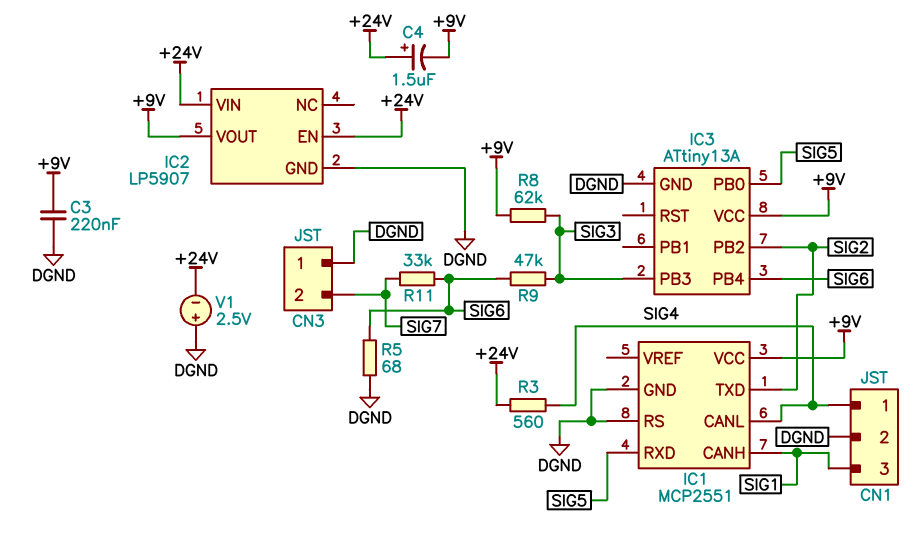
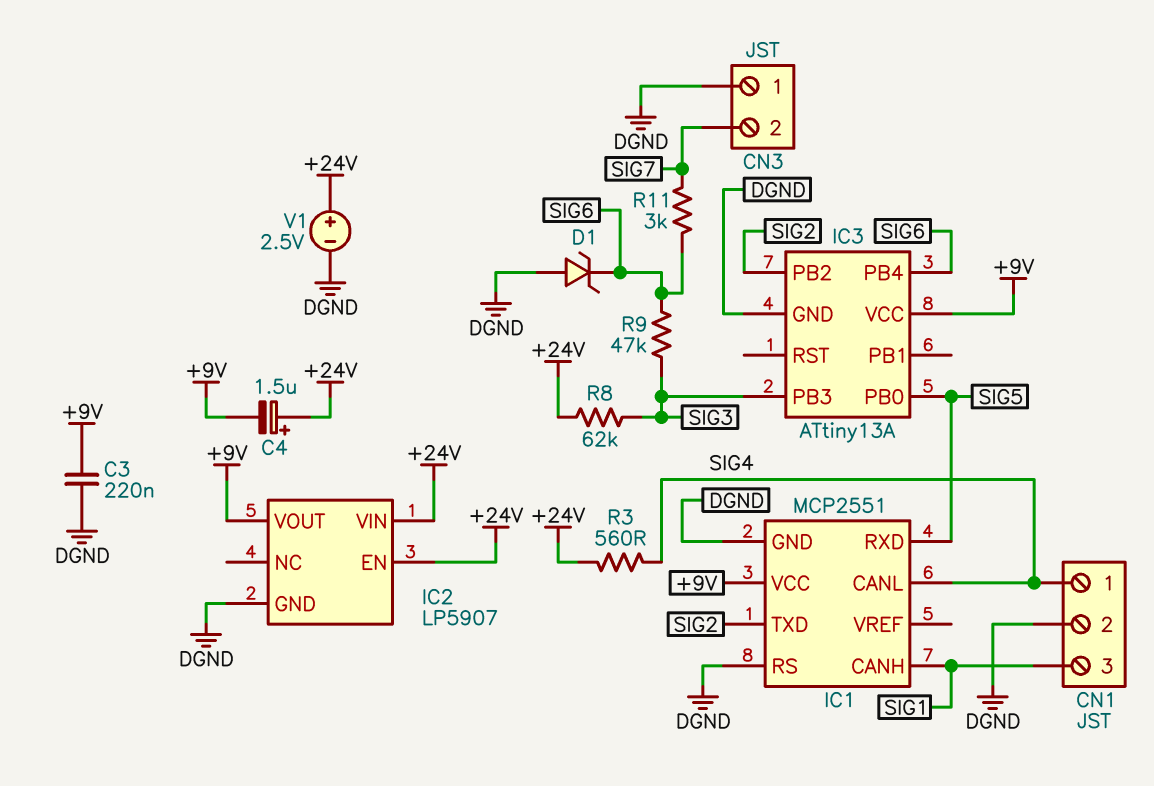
D1: none -> zener (A DGND, K SIG6)
R5: 68 (DGND, SIG6) -> none
R8: 62k (+9V, SIG3) -> 62k (+24V, SIG3)
R11: 33k (SIG6, SIG7) -> 3k (SIG6, SIG7)
V1: 2.5V (plus DGND, minus +24V) -> 2.5V (plus +24V, minus DGND)

